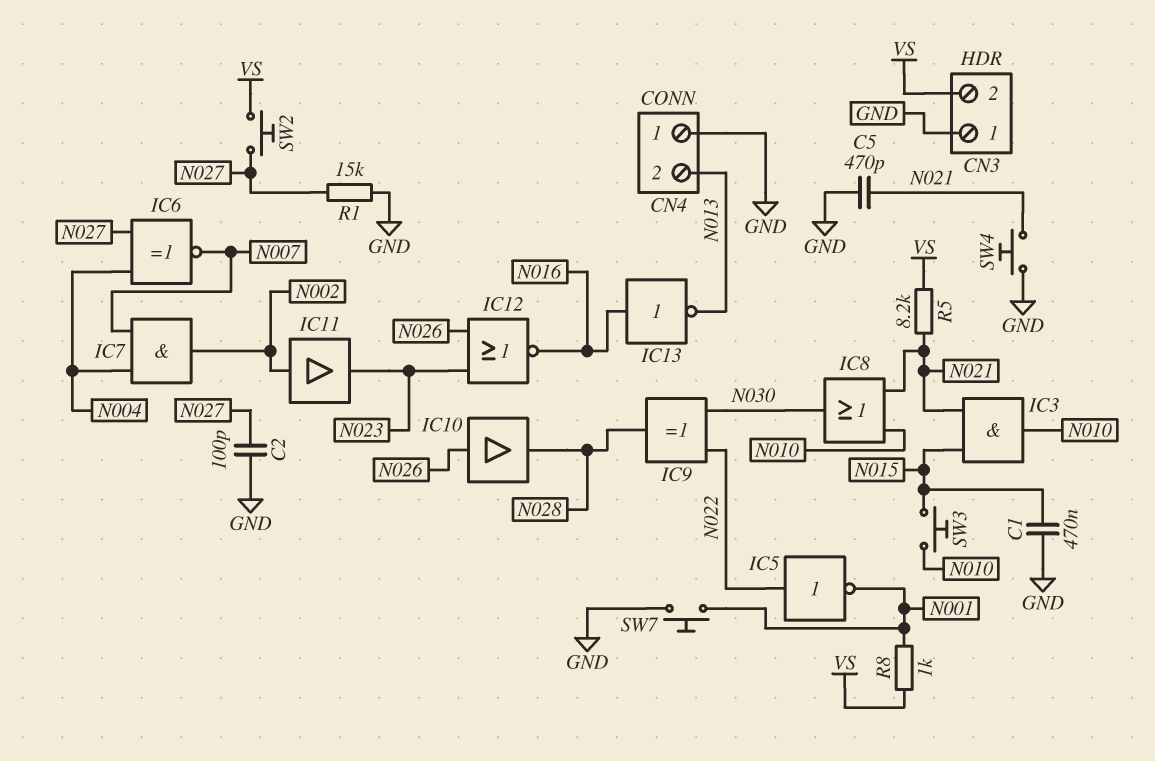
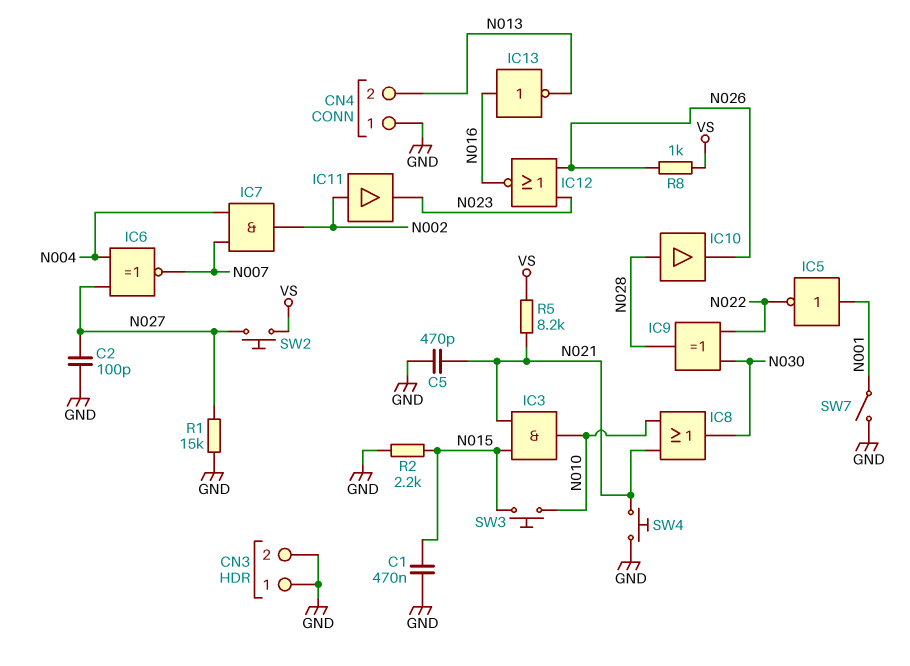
CN3 pin 2: VS -> GND
IC5: NOT (in N022, out N001) -> NOT (in N001, out N022)
IC10: buffer (in N026, out N028) -> buffer (in N028, out N026)
R2: none -> 2.2k (GND, N015)
R8: 1k (N001, VS) -> 1k (N026, VS)
SW7: button (GND, N001) -> switch (GND, N001)

